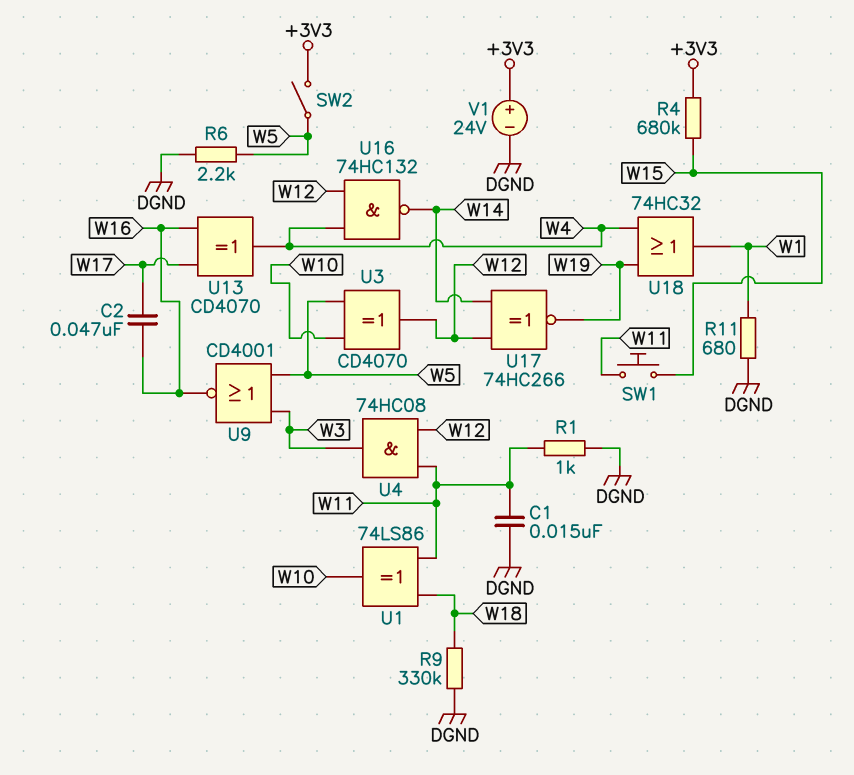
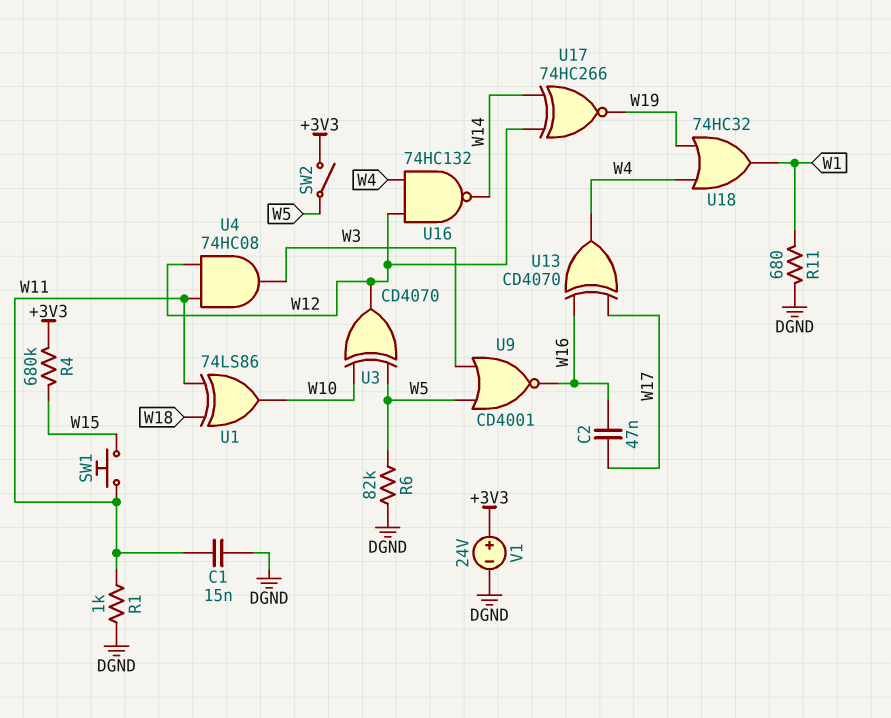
R6: 2.2k (DGND, W5) -> 82k (DGND, W5)
R9: 330k (DGND, W18) -> none

